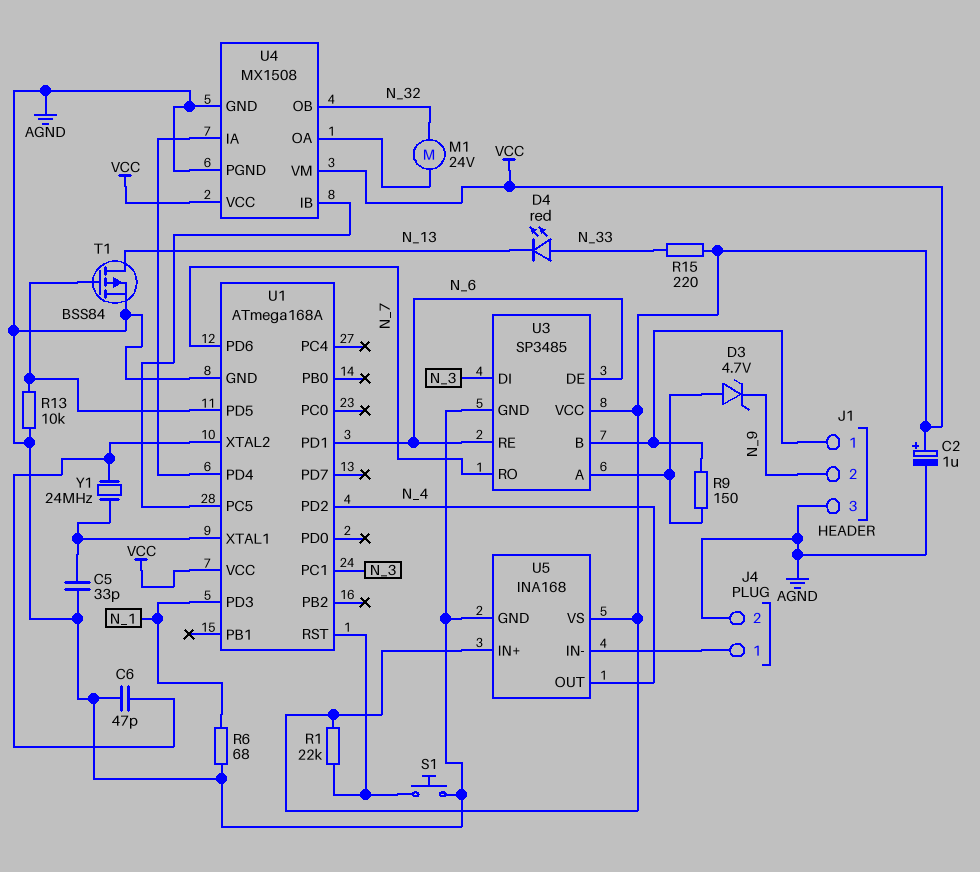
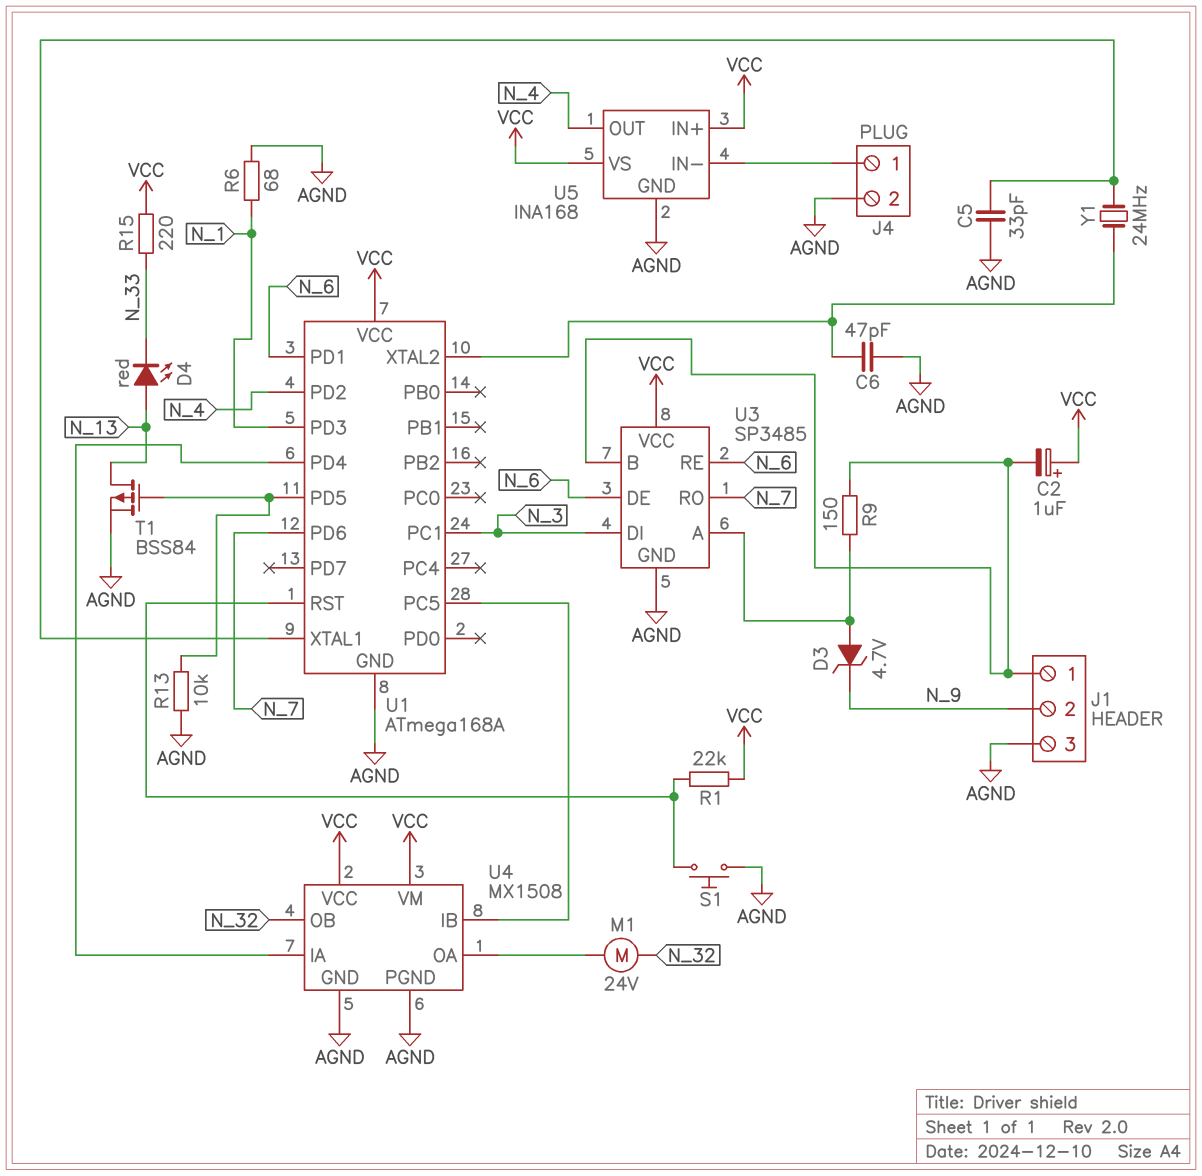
C2: 1uF (plus VCC, minus AGND) -> 1uF (plus VCC, minus J1/1)
D4: LED red (A N_33, K N_13) -> LED red (A N_13, K N_33)

